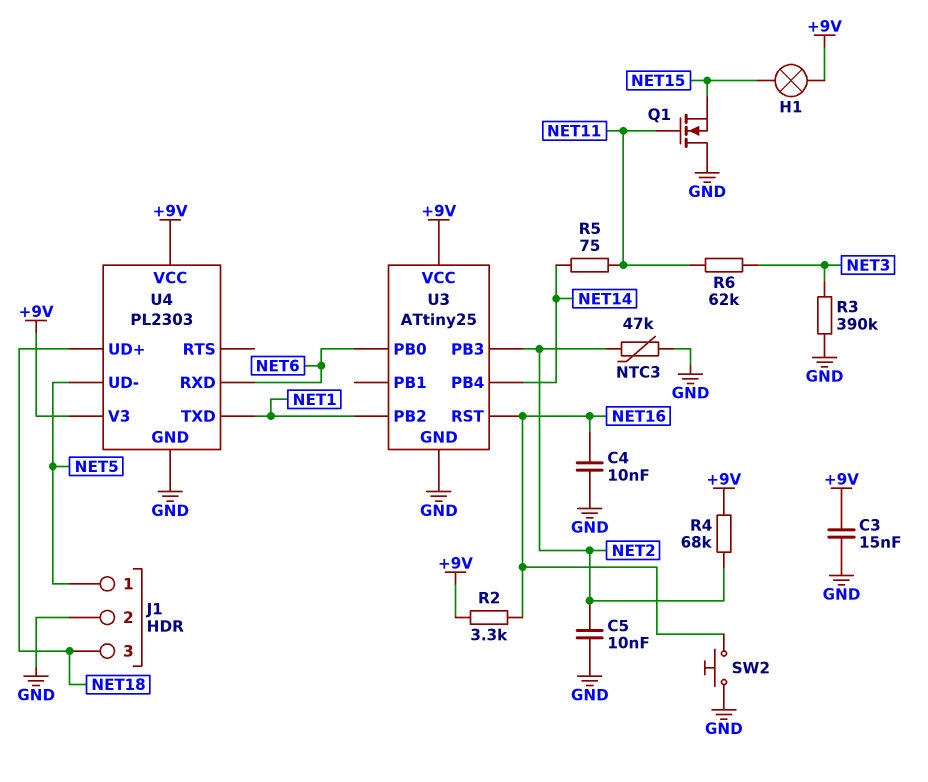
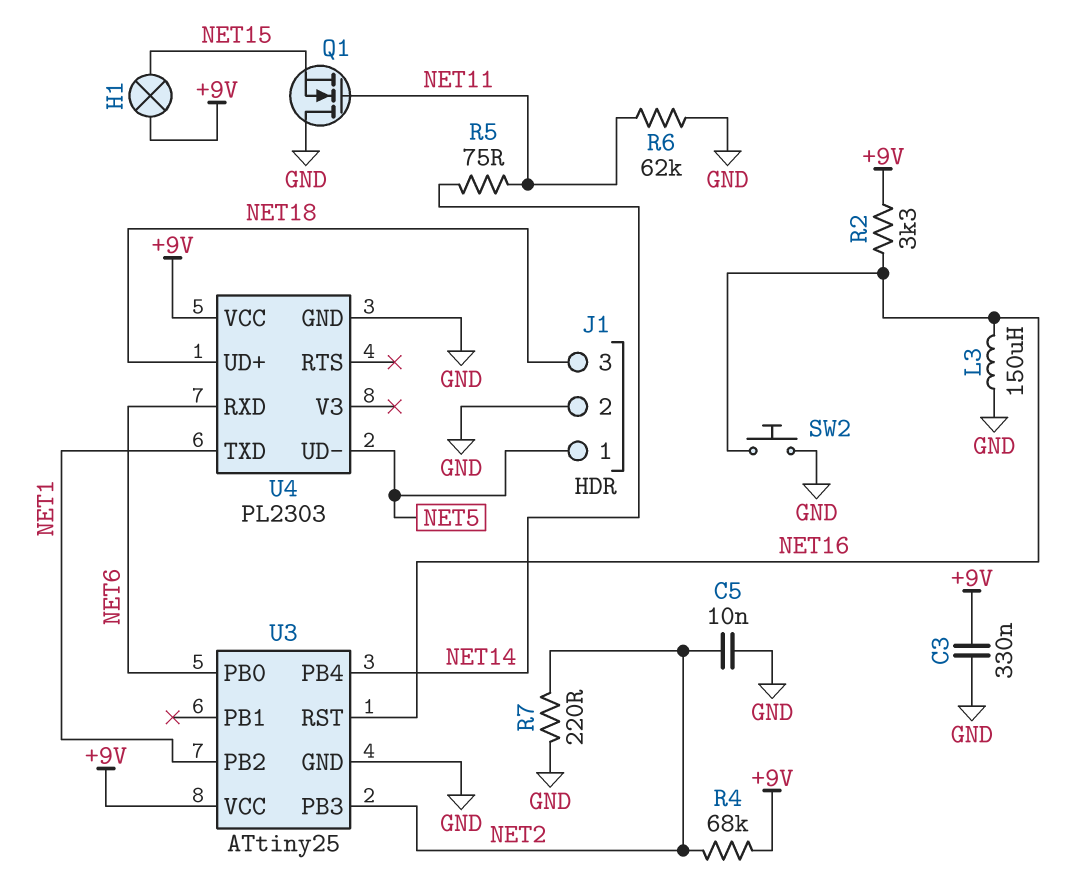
C3: 15nF (+9V, GND) -> 330nF (+9V, GND)
C4: 10nF (GND, NET16) -> none
L3: none -> 150uH (GND, NET16)
NTC3: 47k (GND, NET2) -> none
R3: 390k (GND, NET3) -> none
R6: 62k (NET3, NET11) -> 62k (GND, NET11)
R7: none -> 220 (GND, NET2)
U4 pin V3: +9V -> none

